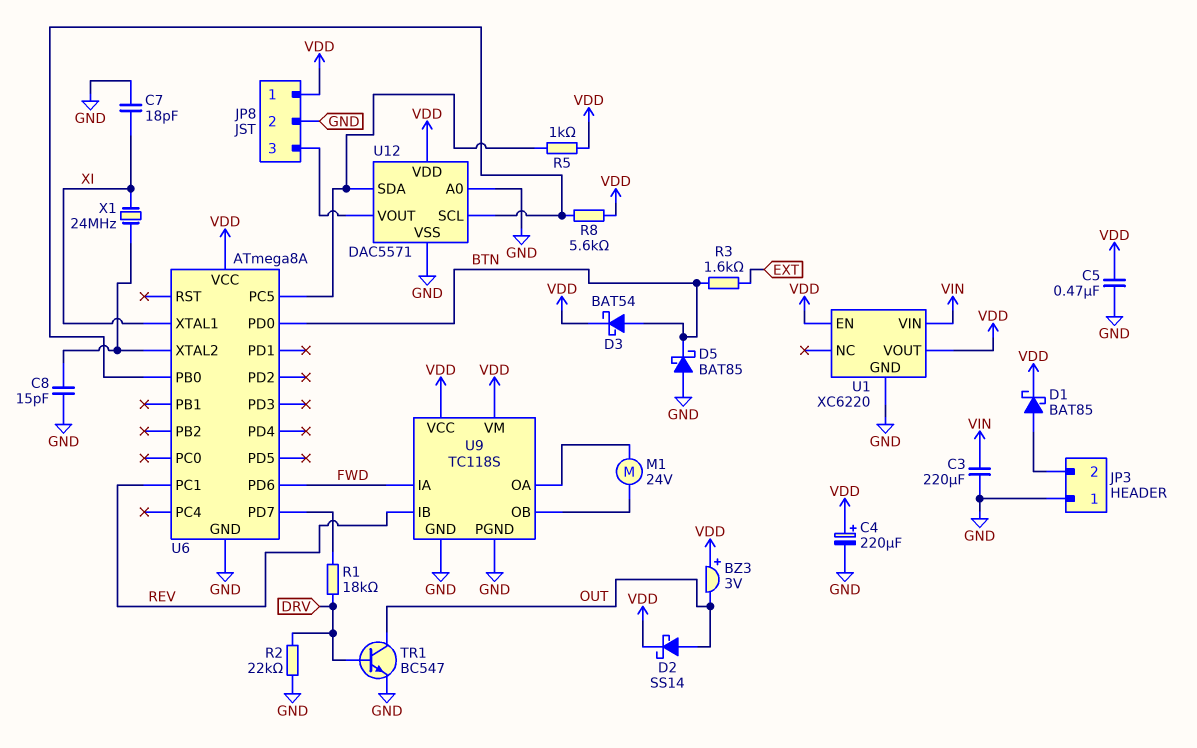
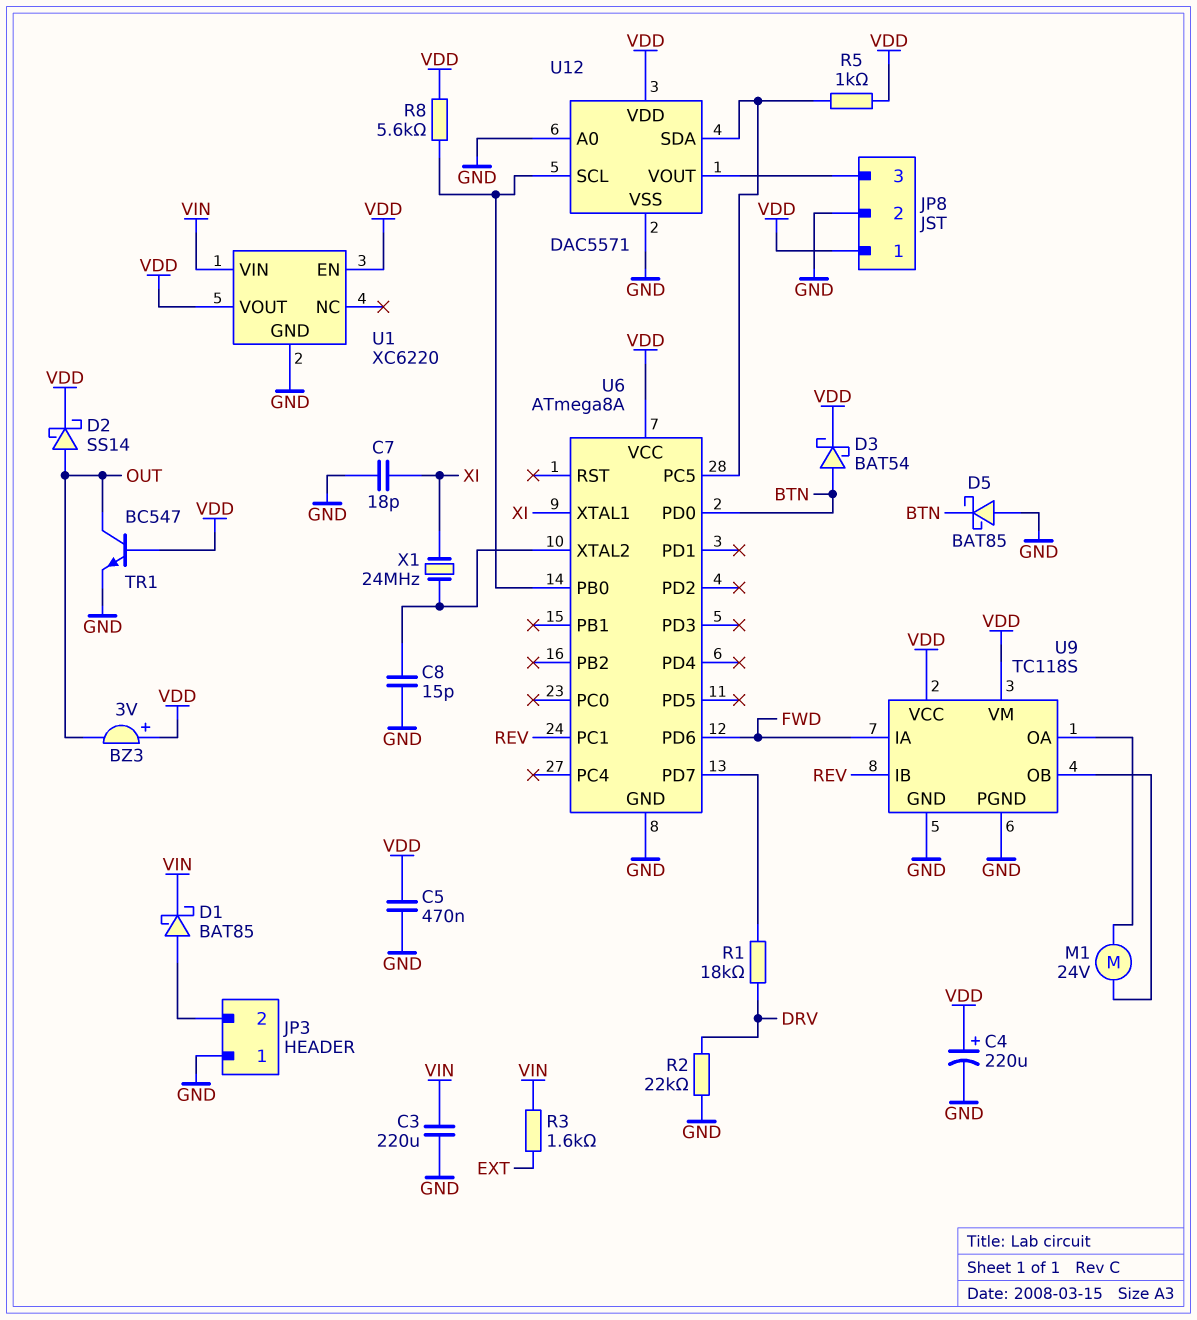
D1: schottky BAT85 (A JP3/2, K VDD) -> schottky BAT85 (A JP3/2, K VIN)
R3: 1.6k (BTN, EXT) -> 1.6k (EXT, VIN)
TR1: NPN BC547 (B DRV, C OUT, E GND) -> NPN BC547 (B VDD, C OUT, E GND)

